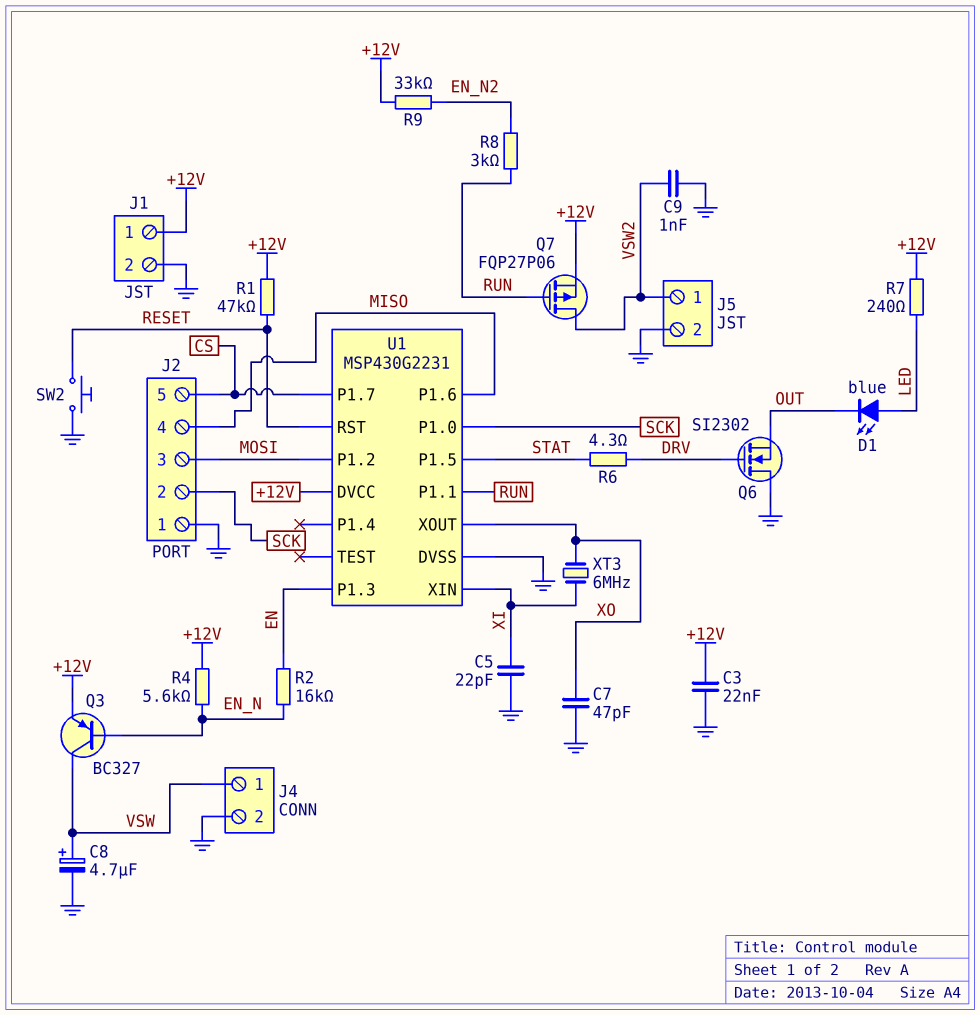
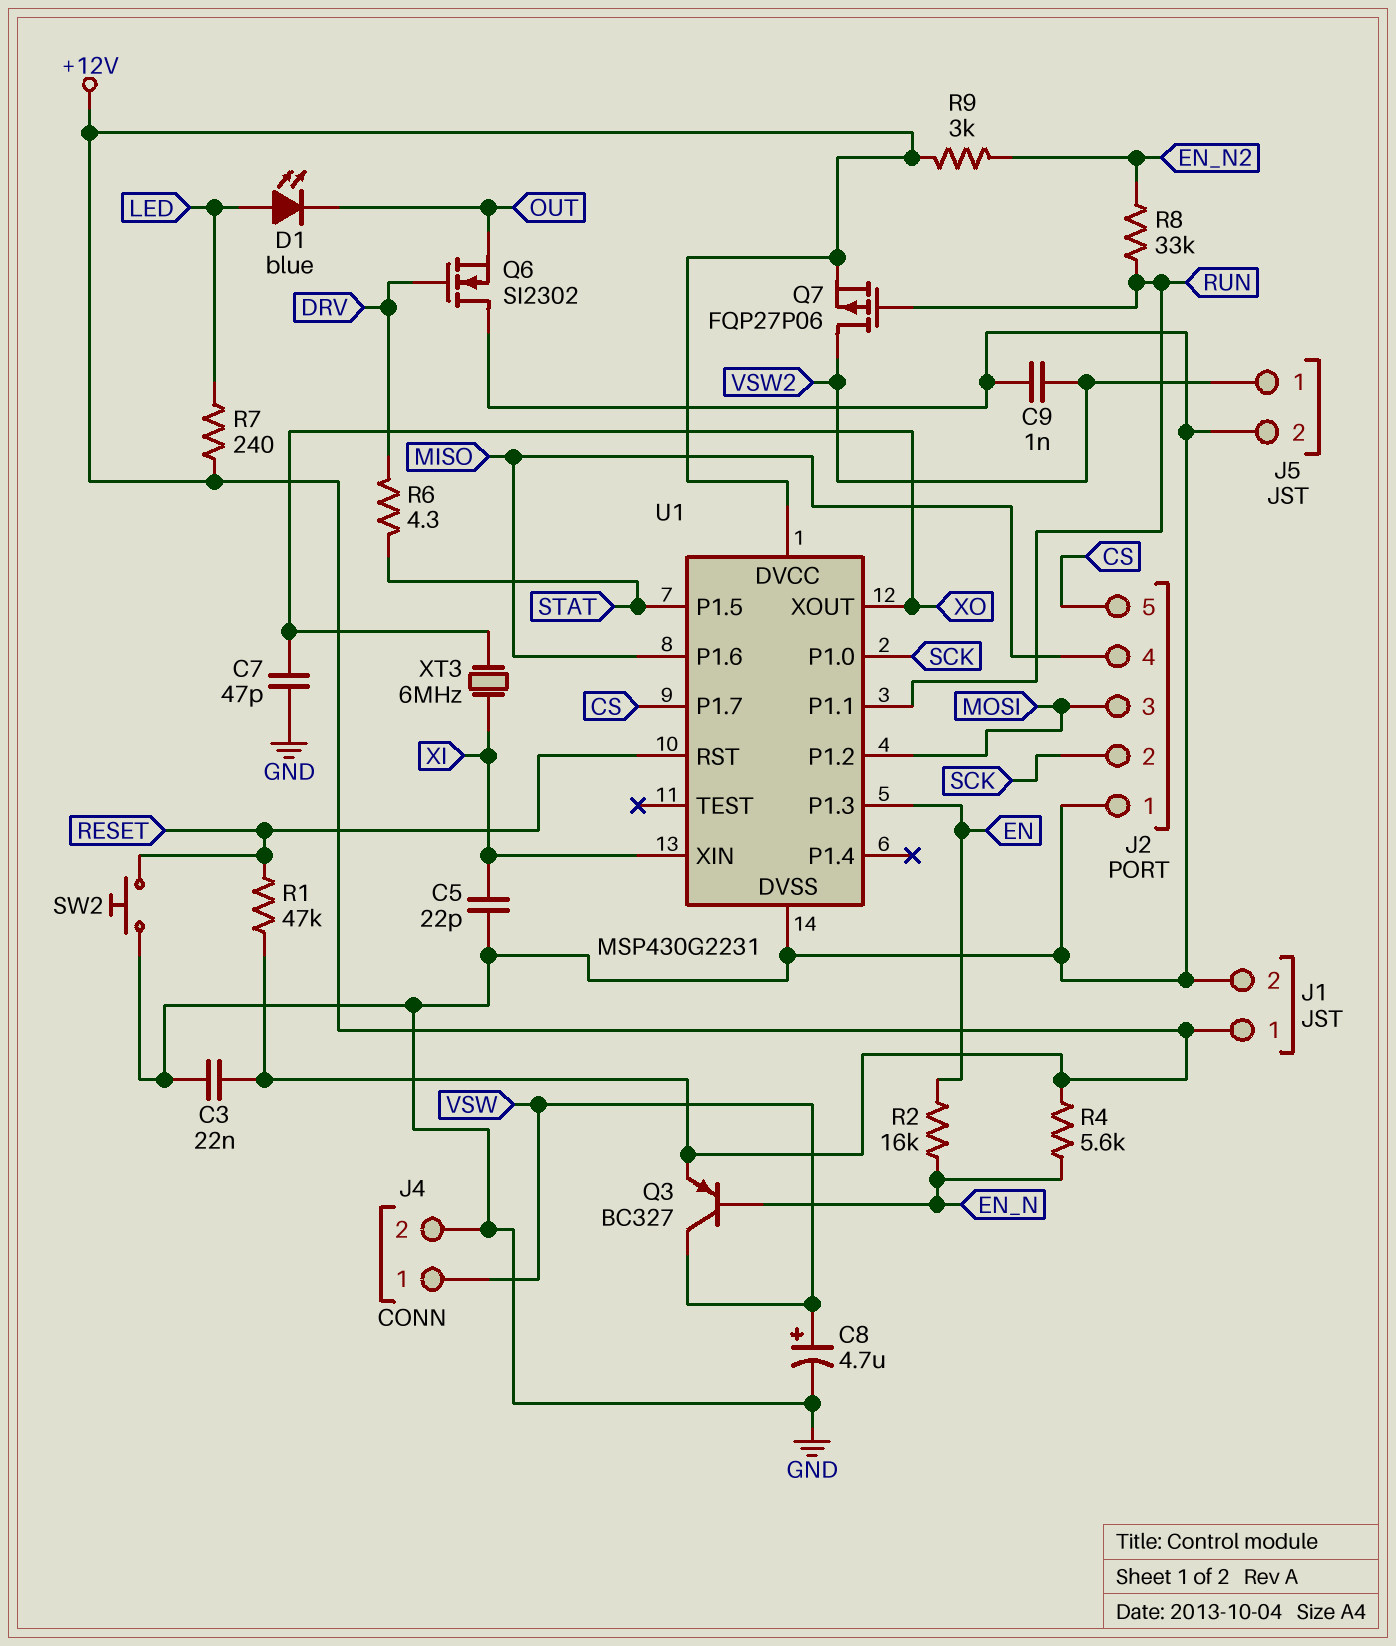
R8: 3k (EN_N2, RUN) -> 33k (EN_N2, RUN)
R9: 33k (+12V, EN_N2) -> 3k (+12V, EN_N2)

